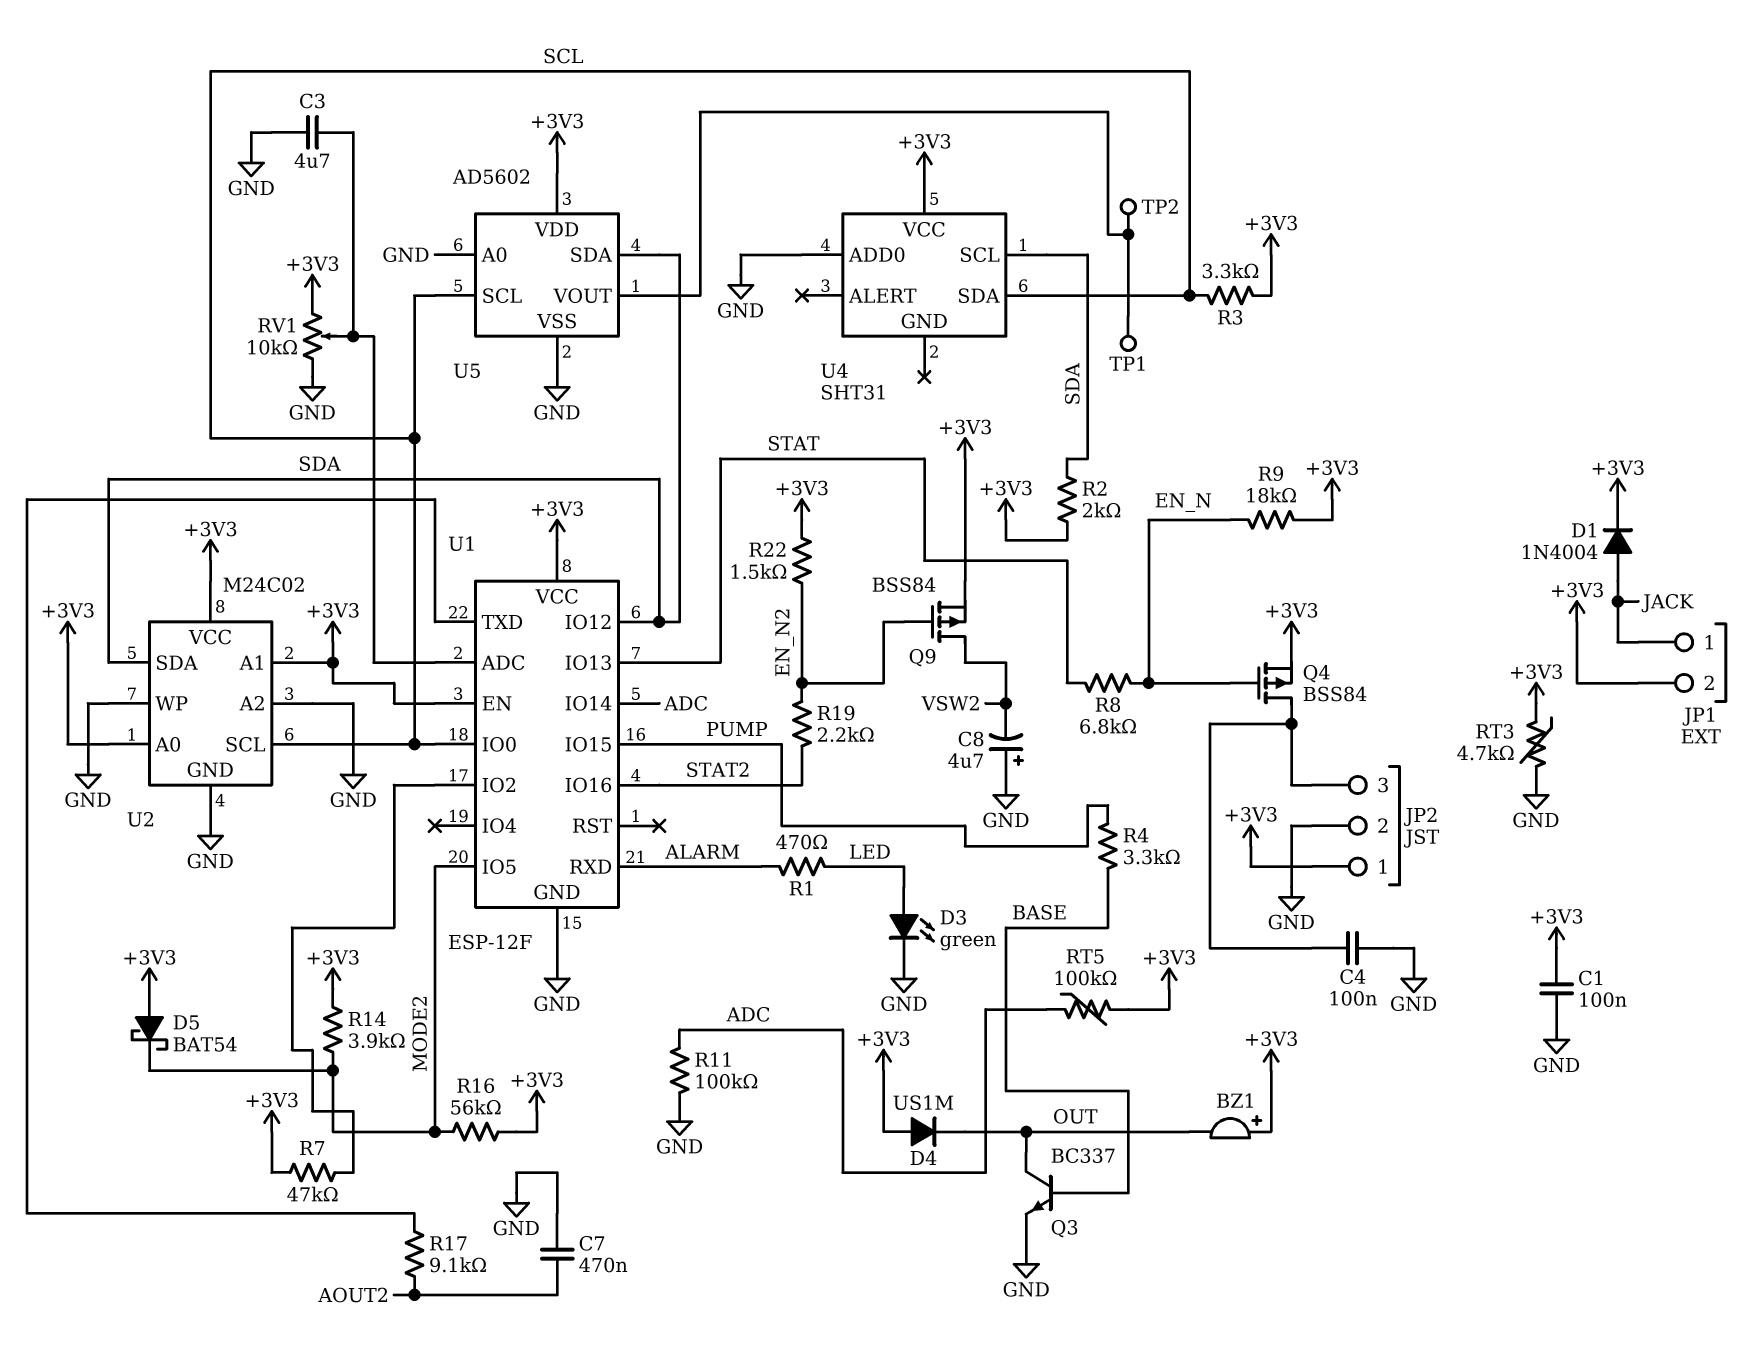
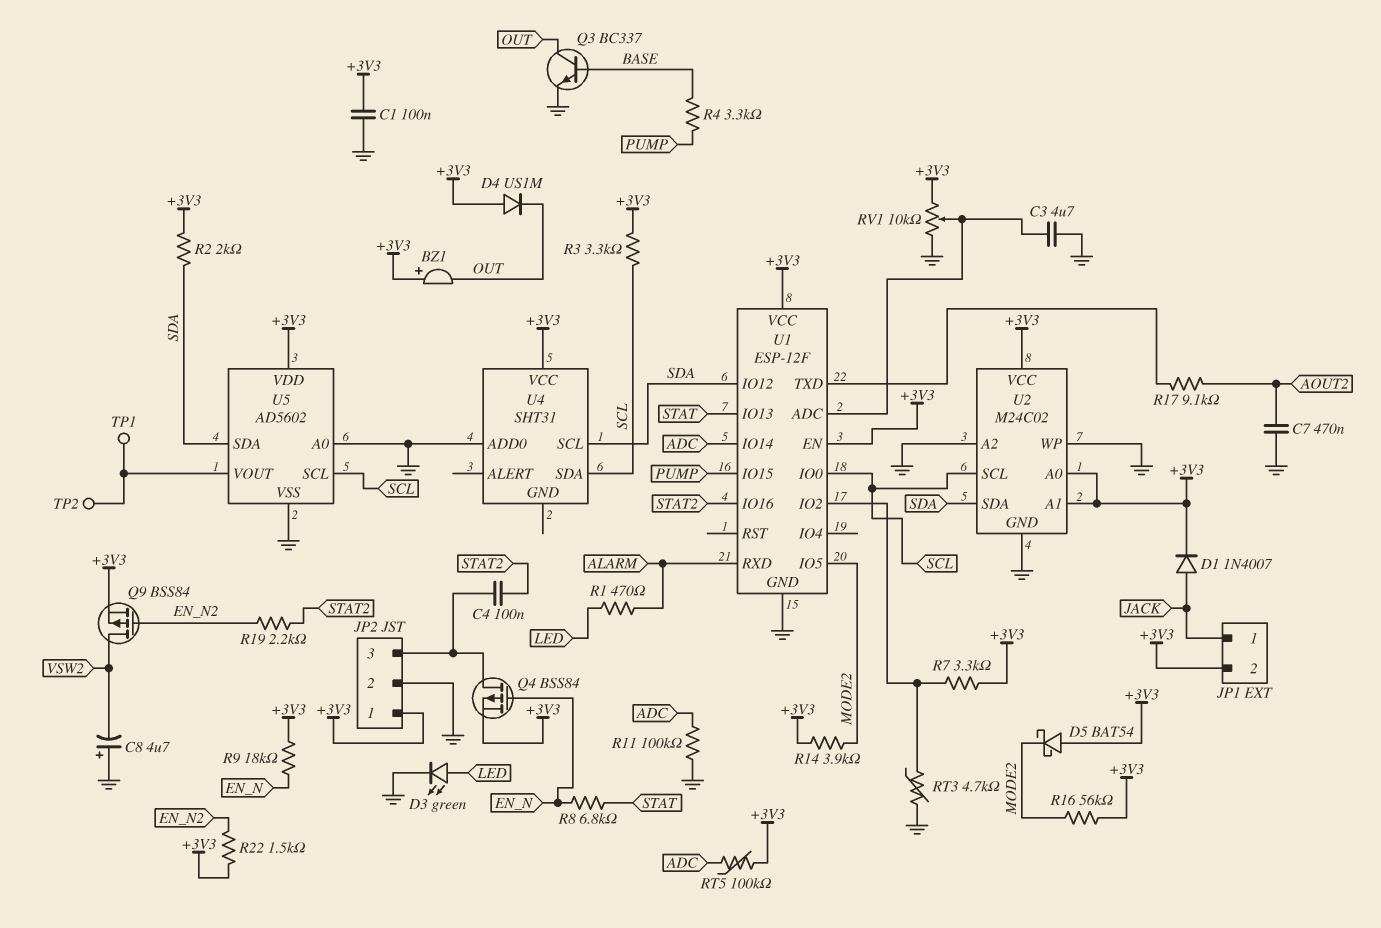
C4: 100nF (GND, JP2/3) -> 100nF (JP2/3, STAT2)
D1: diode 1N4004 (A JACK, K +3V3) -> diode 1N4007 (A JACK, K +3V3)
R7: 47k (+3V3, U1/IO2) -> 3.3k (+3V3, U1/IO2)
RT3: 4.7k (+3V3, GND) -> 4.7k (GND, U1/IO2)

